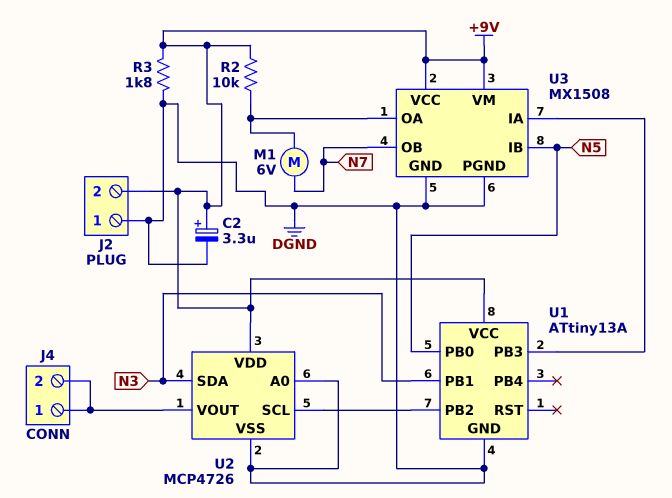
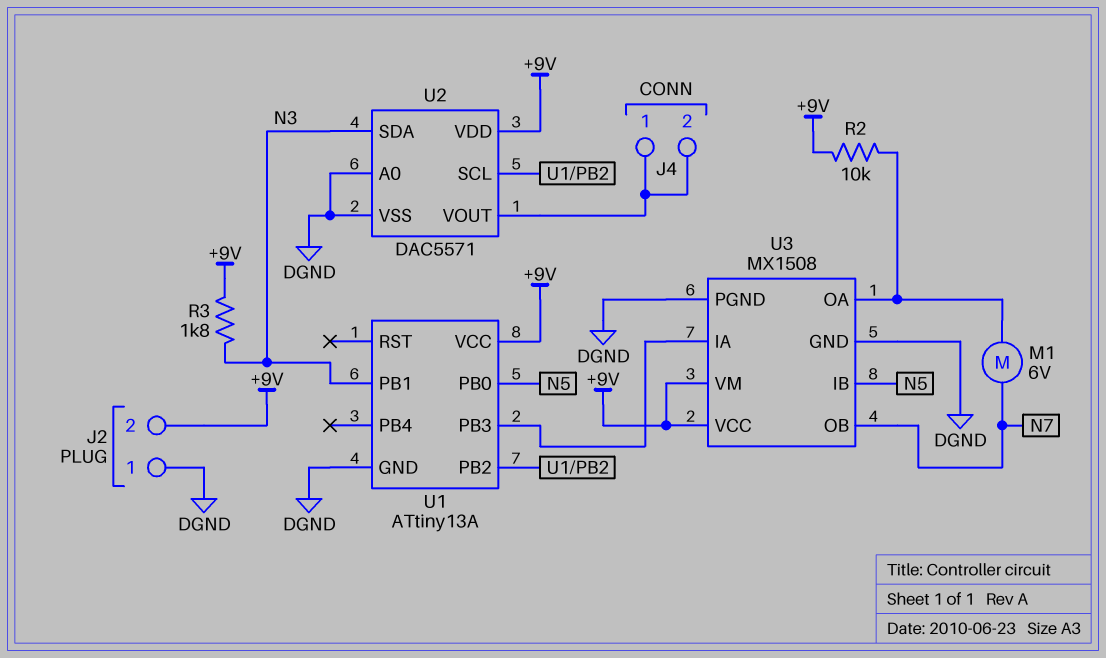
C2: 3.3uF (plus +9V, minus DGND) -> none
R3: 1.8k (+9V, DGND) -> 1.8k (+9V, N3)
U2: MCP4726 -> DAC5571

